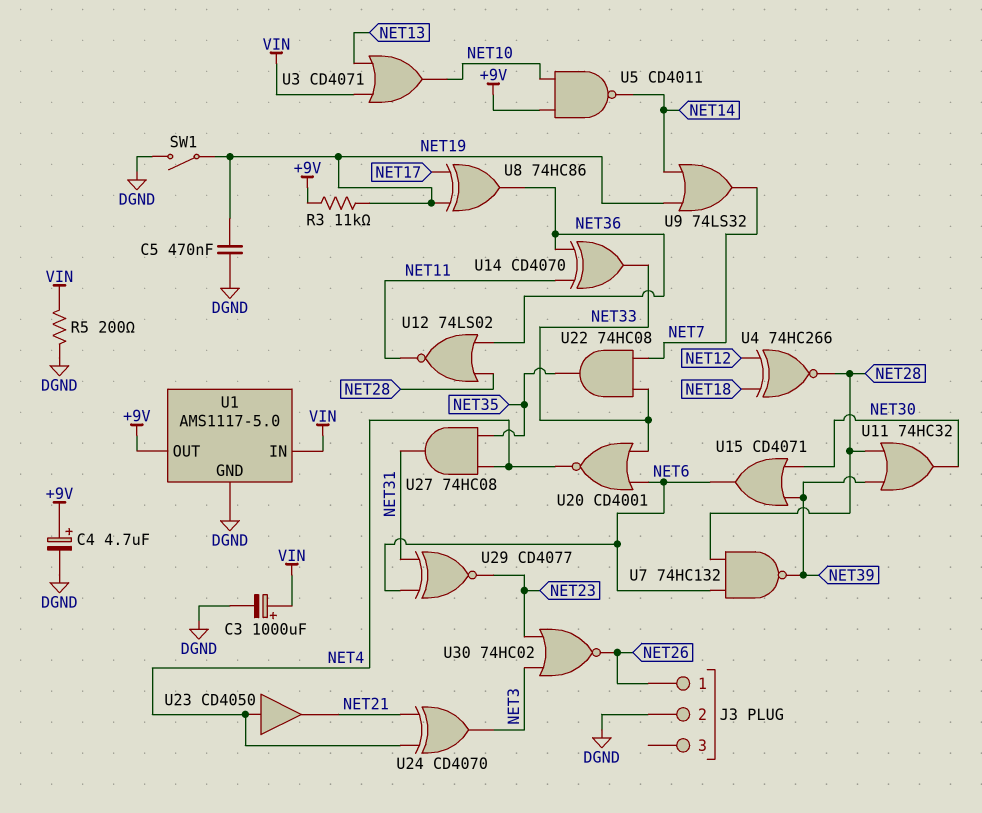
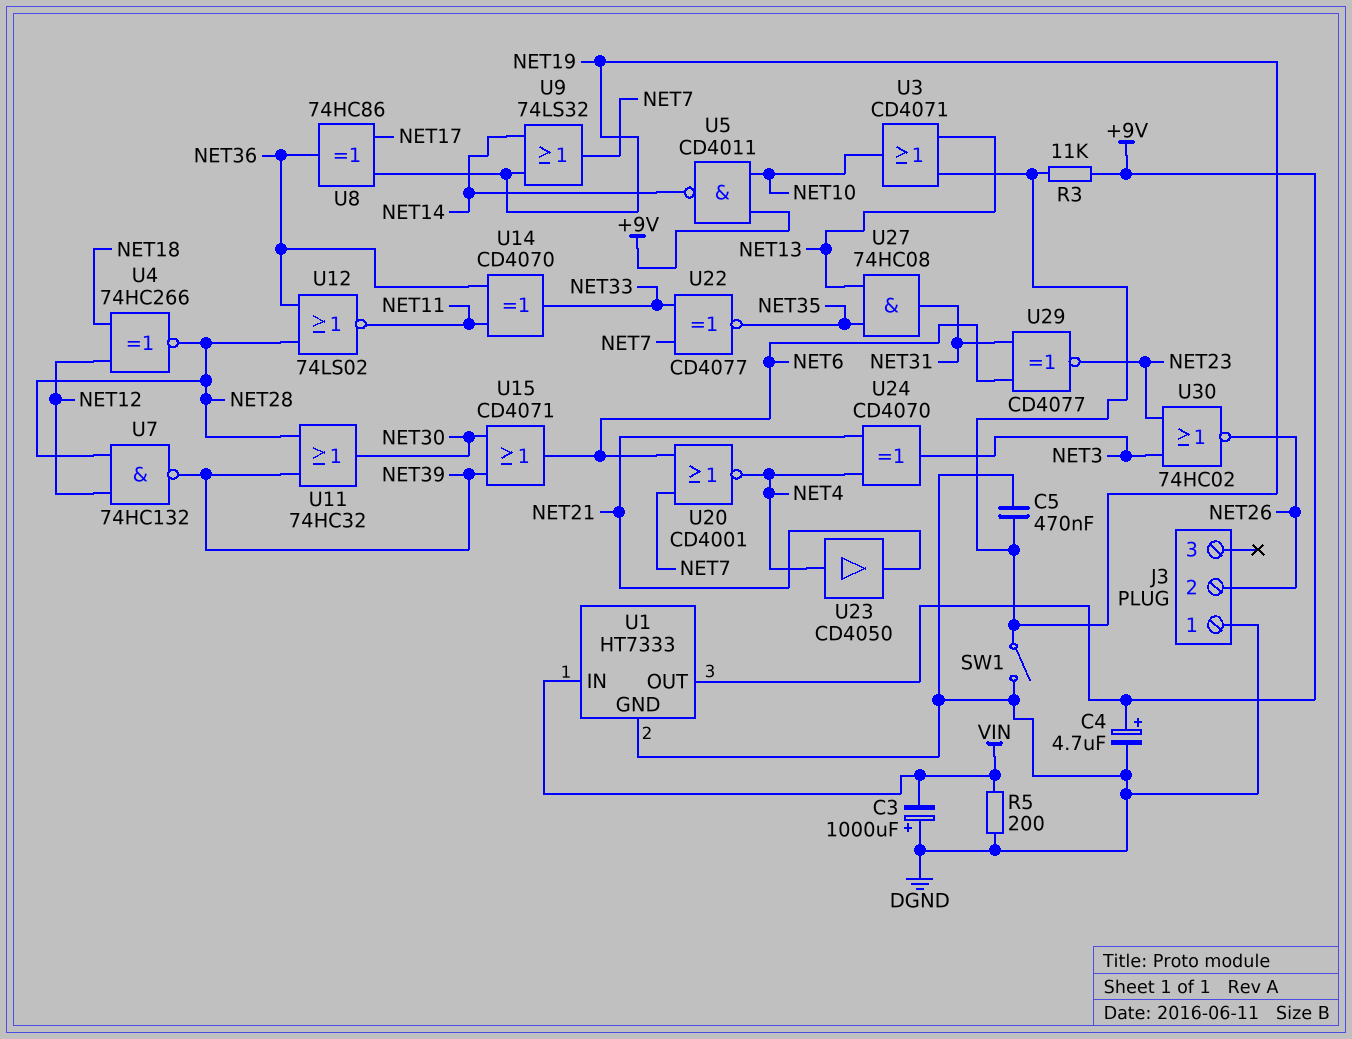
C3: 1000uF (plus VIN, minus DGND) -> 1000uF (plus DGND, minus VIN)
J3 pin 1: NET26 -> DGND
J3 pin 2: DGND -> NET26
U1: AMS1117-5.0 -> HT7333
U3: OR CD4071 (in NET13, in VIN, out NET10) -> OR CD4071 (in NET13, in NET19, out NET10)
U7: NAND 74HC132 (in NET6, in NET28, out NET39) -> NAND 74HC132 (in NET12, in NET28, out NET39)
U20: NOR CD4001 (in NET6, in NET33, out NET4) -> NOR CD4001 (in NET6, in NET7, out NET4)
U22: AND 74HC08 (in NET7, in NET33, out NET35) -> XNOR CD4077 (in NET7, in NET33, out NET35)
U27: AND 74HC08 (in NET4, in NET35, out NET31) -> AND 74HC08 (in NET13, in NET35, out NET31)

